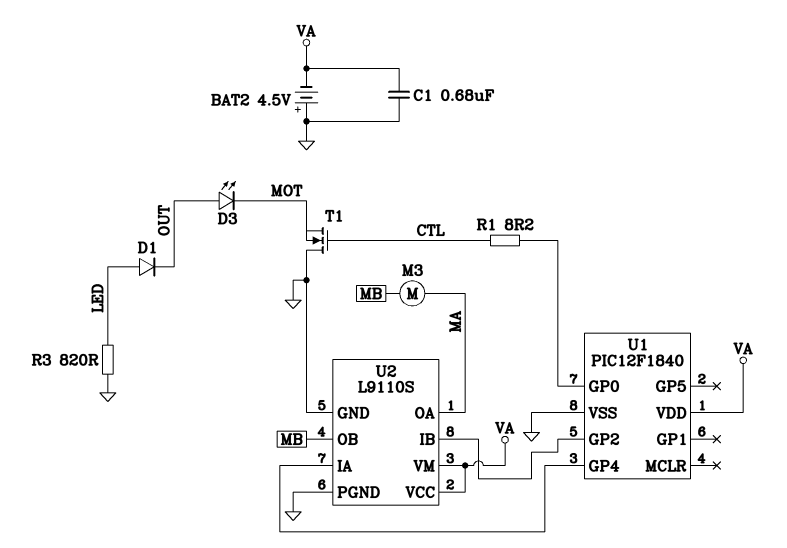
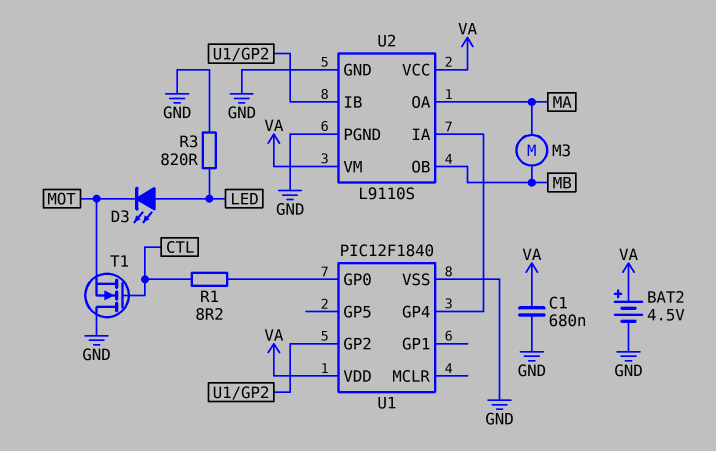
BAT2: 4.5V (plus GND, minus VA) -> 4.5V (plus VA, minus GND)
D1: diode (A LED, K OUT) -> none
D3: LED (A OUT, K MOT) -> LED (A LED, K MOT)

